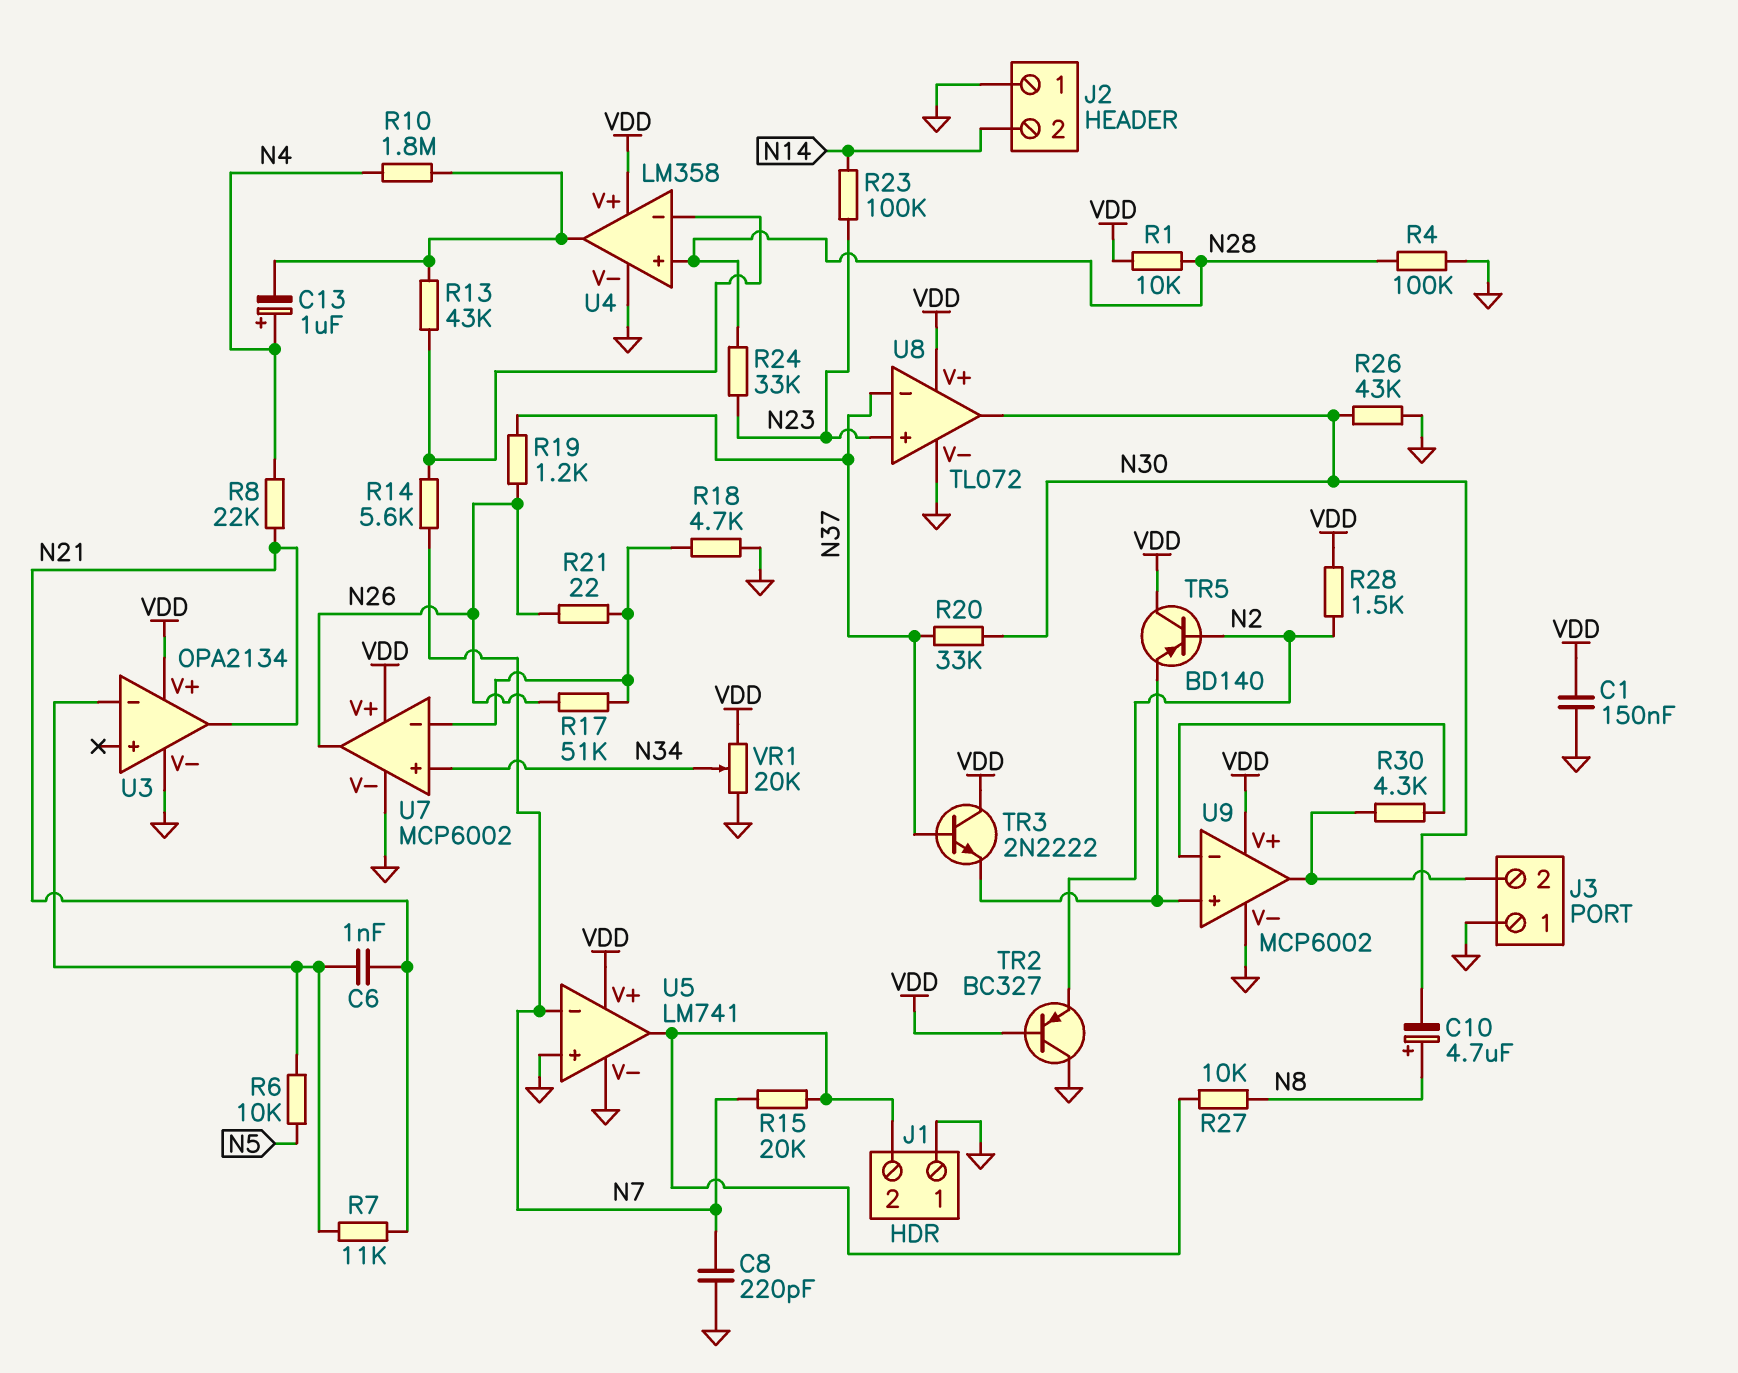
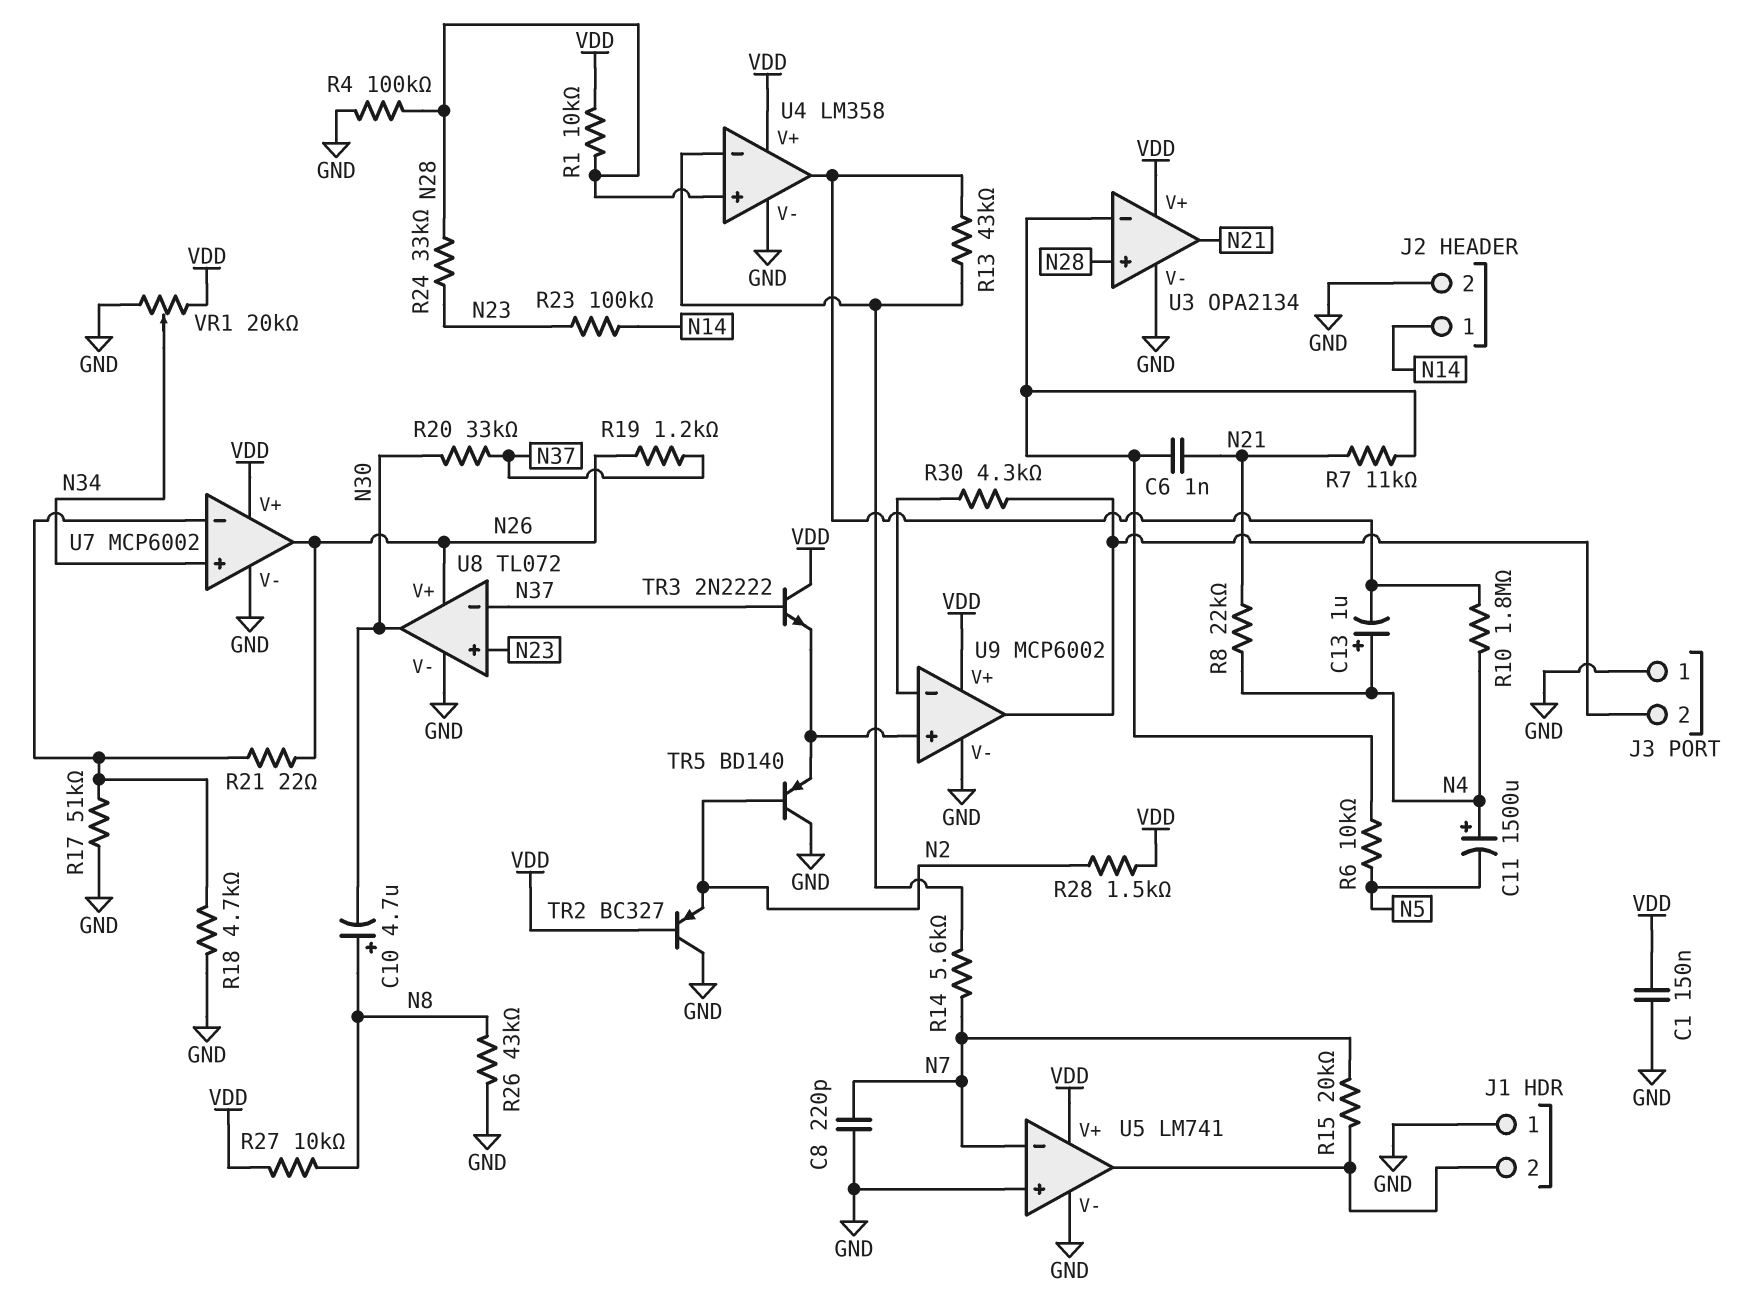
C11: none -> 1500uF (plus N4, minus N5)
J2 pin 1: GND -> N14
J2 pin 2: N14 -> GND
R17: 51k (N26, U7/in-) -> 51k (GND, U7/in-)
R26: 43k (GND, N30) -> 43k (GND, N8)
R27: 10k (J1/2, N8) -> 10k (N8, VDD)
TR5: PNP BD140 (B N2, C VDD, E U9/in+) -> PNP BD140 (B N2, C GND, E U9/in+)
U3 pin in+: none -> N28
U8 pin V+: VDD -> N26

